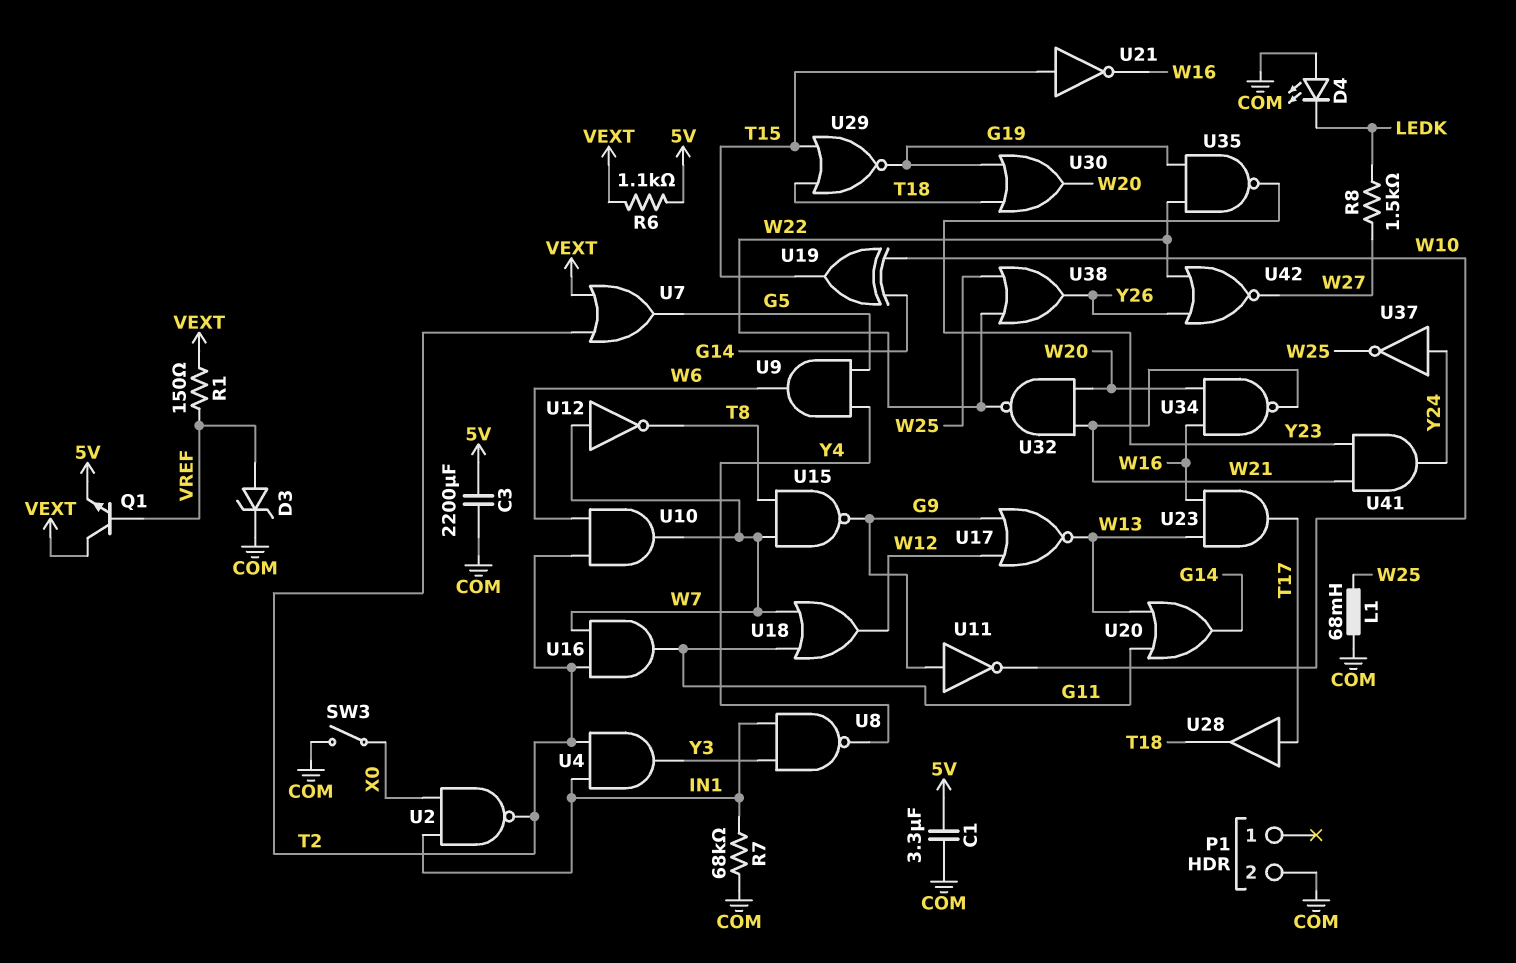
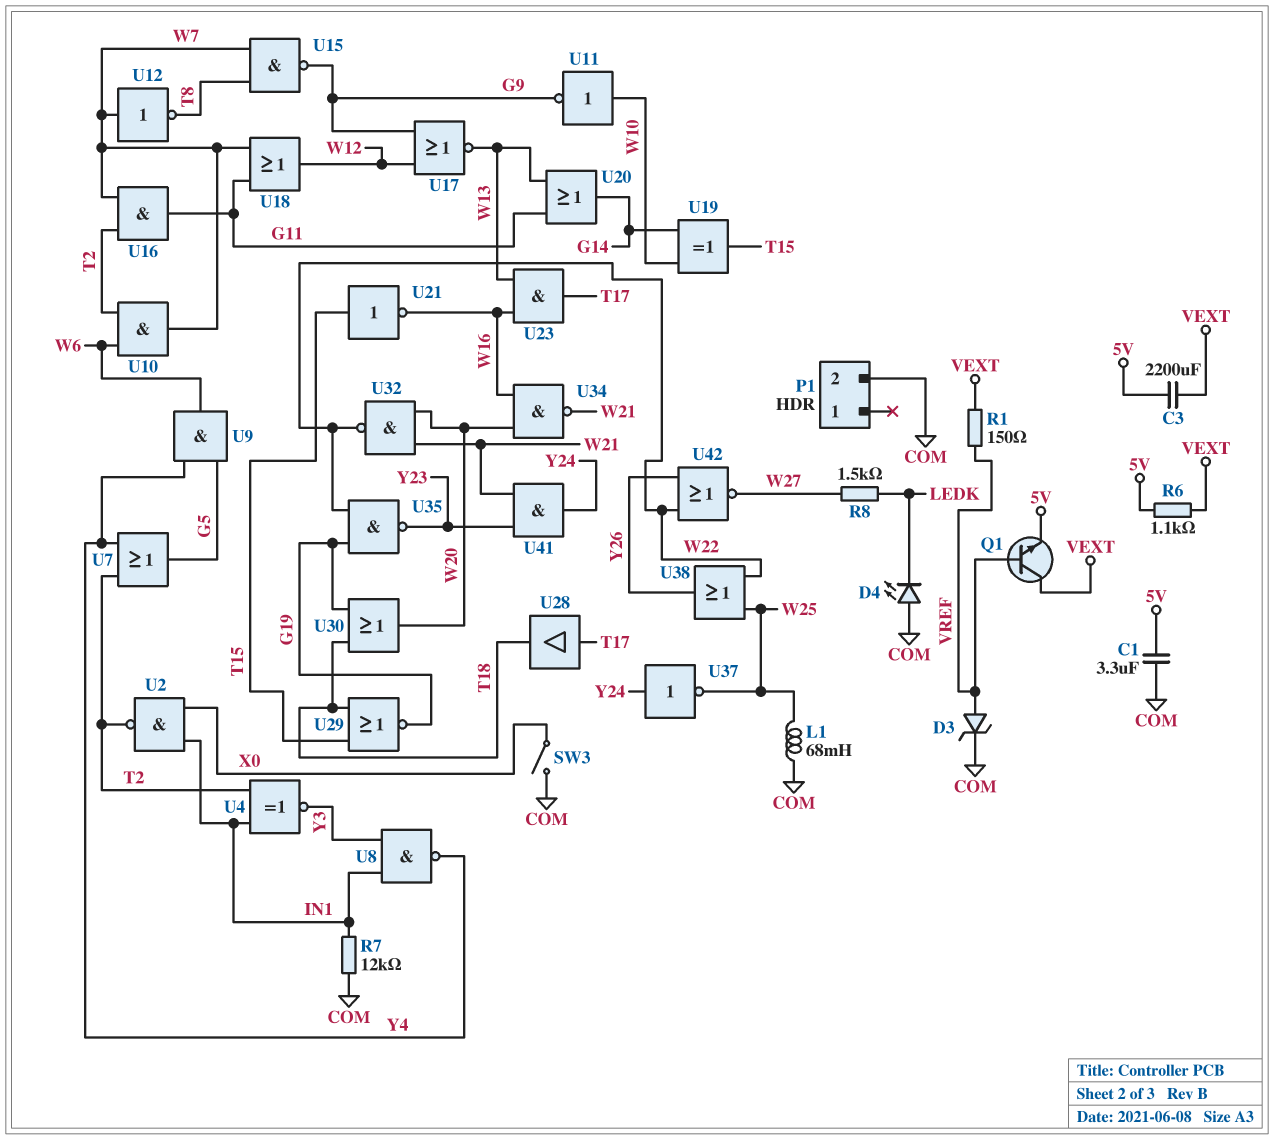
C3: 2200uF (5V, COM) -> 2200uF (5V, VEXT)
R7: 68k (COM, IN1) -> 12k (COM, IN1)
U4: AND (in IN1, in T2, out Y3) -> XNOR (in IN1, in T2, out Y3)
U7: OR (in T2, in VEXT, out G5) -> OR (in T2, in Y4, out G5)
U11: NOT (in G9, out W10) -> NOT (in W10, out G9)

